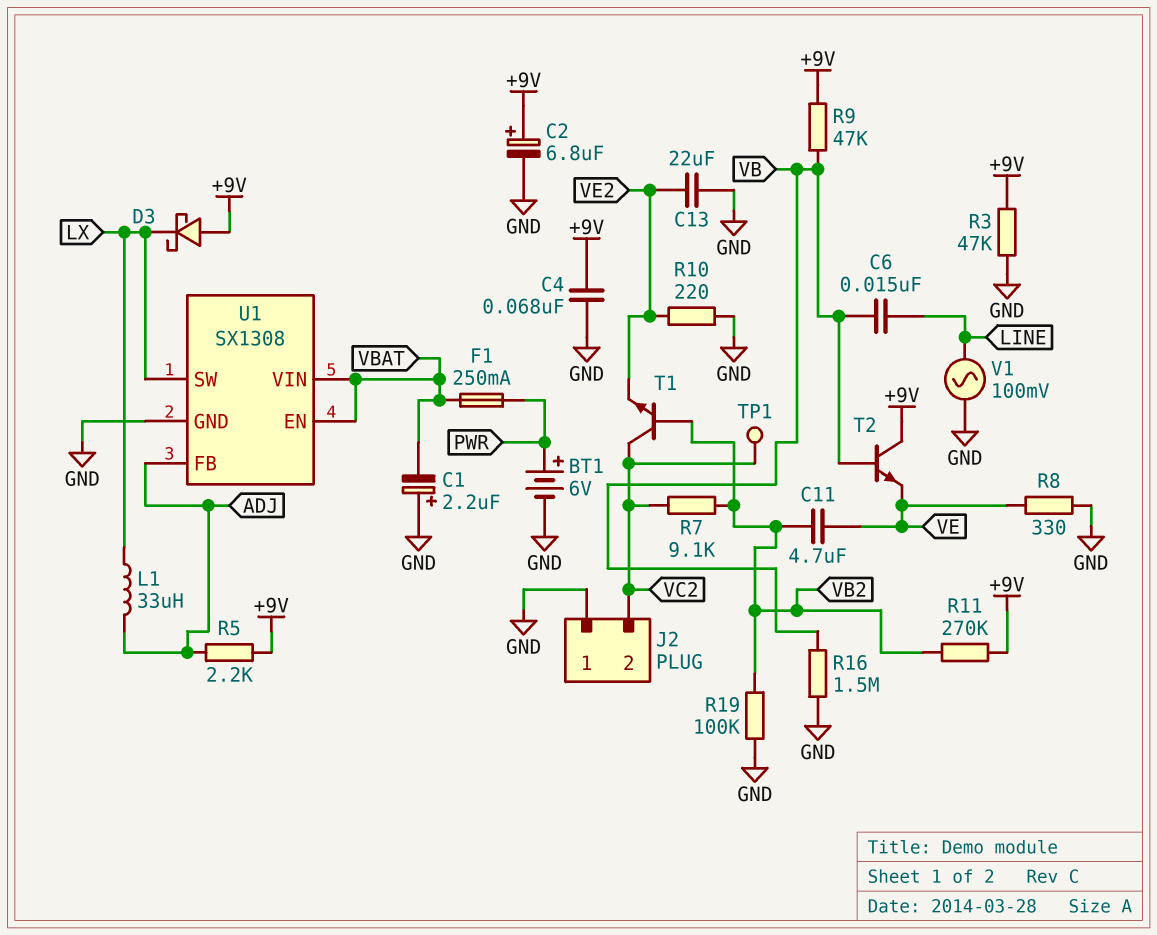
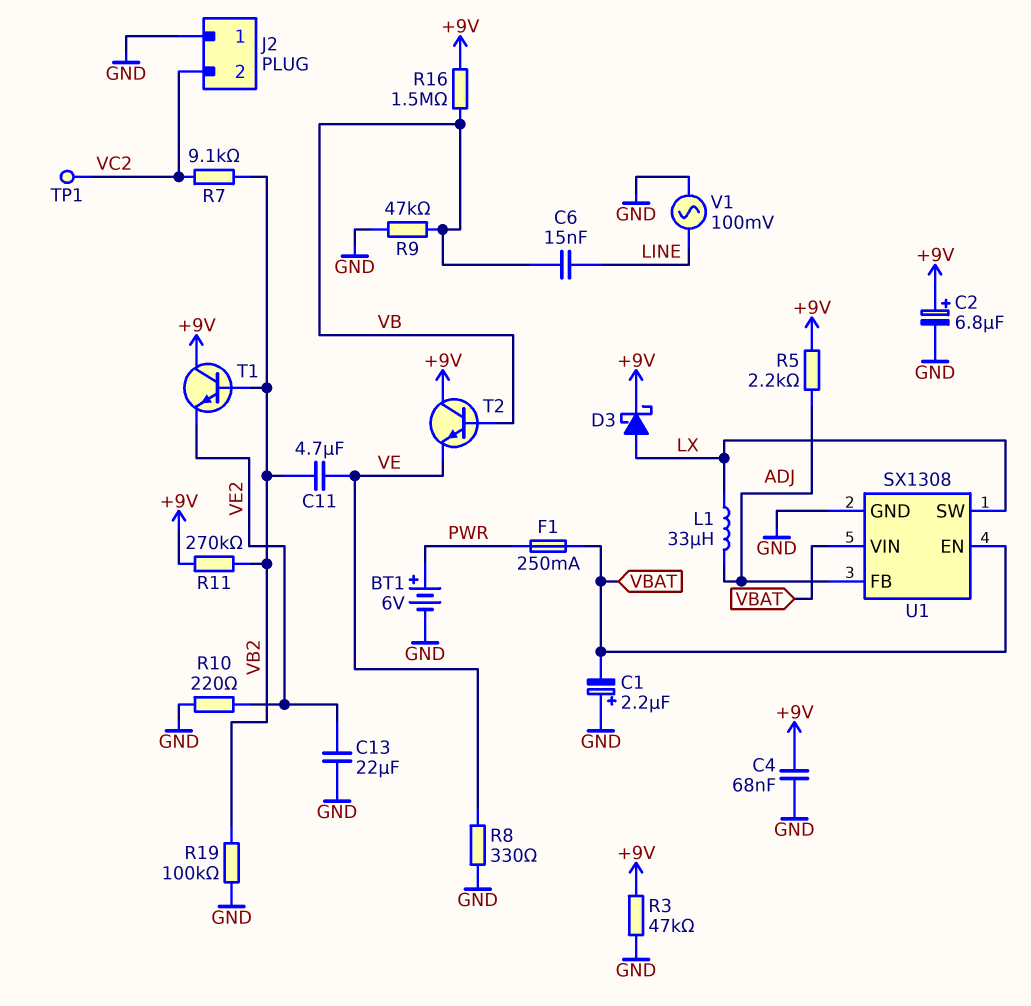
D3: schottky (A +9V, K LX) -> schottky (A LX, K +9V)
R9: 47k (+9V, VB) -> 47k (GND, VB)
R16: 1.5M (GND, VB) -> 1.5M (+9V, VB)
T1: NPN (B VB2, C VC2, E VE2) -> NPN (B VB2, C +9V, E VE2)

